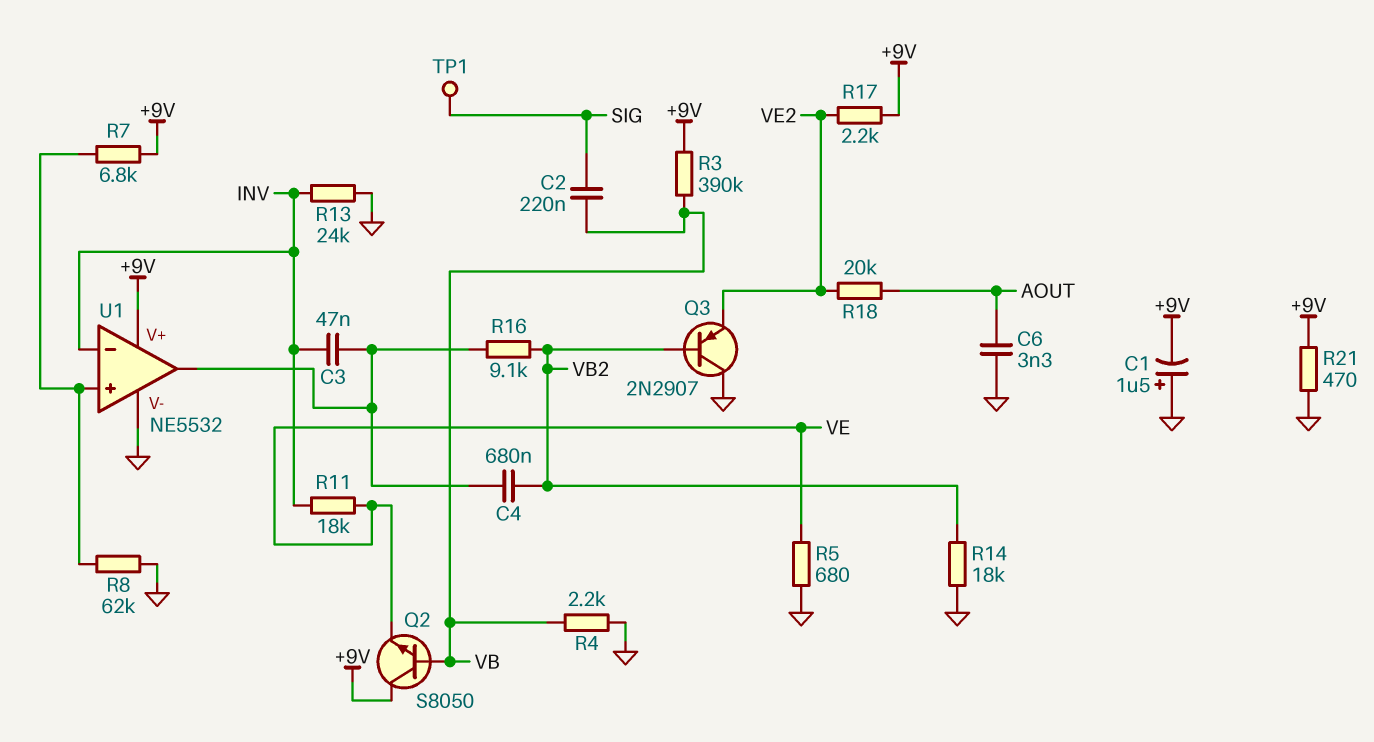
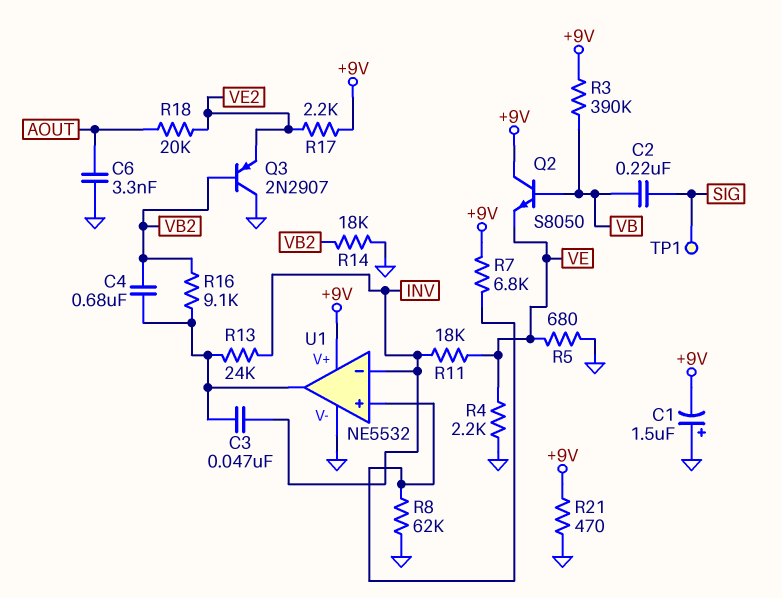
R4: 2.2k (GND, VB) -> 2.2k (GND, VE)
R13: 24k (GND, INV) -> 24k (INV, U1/out)

